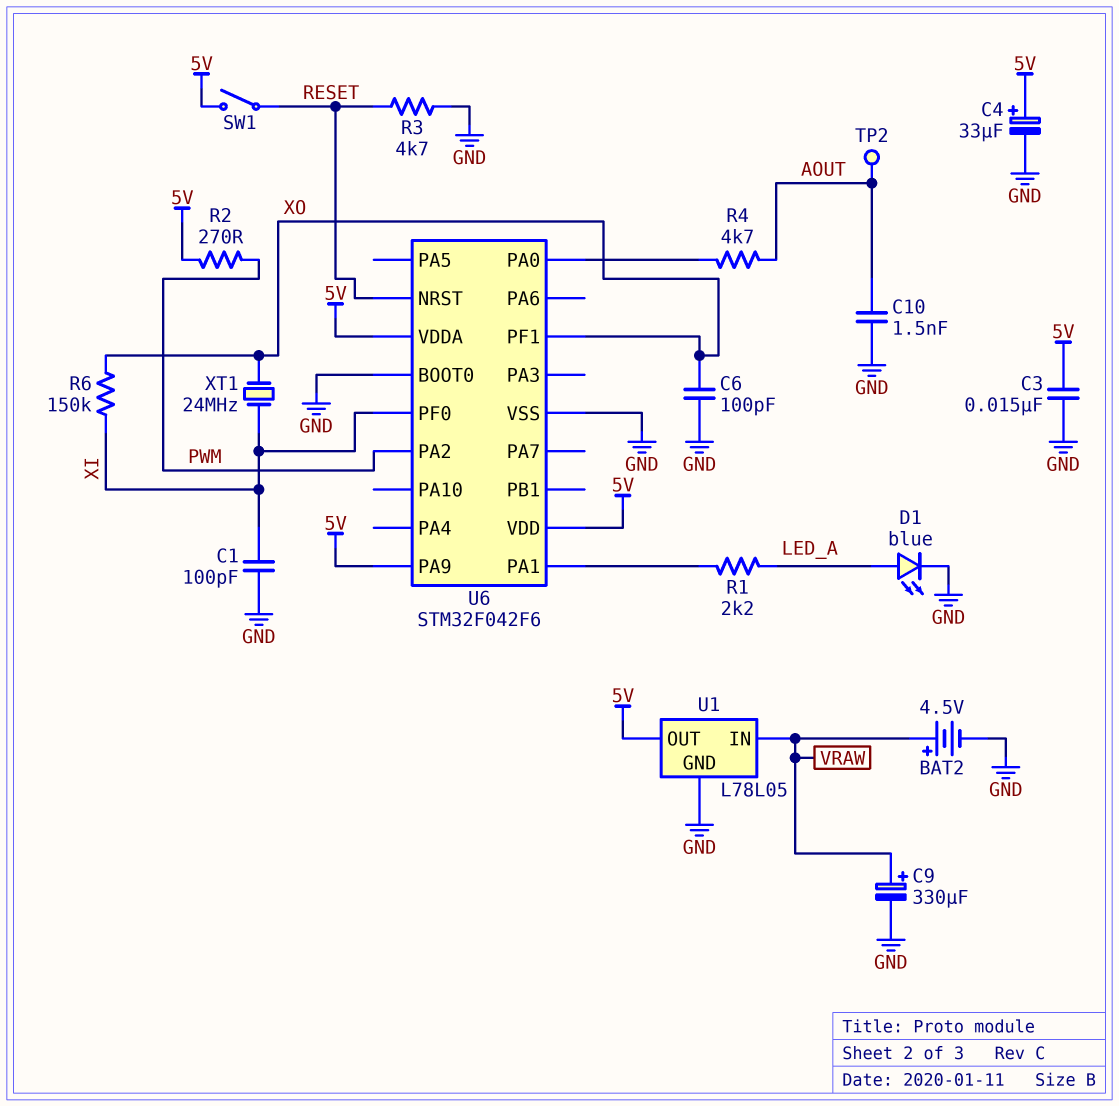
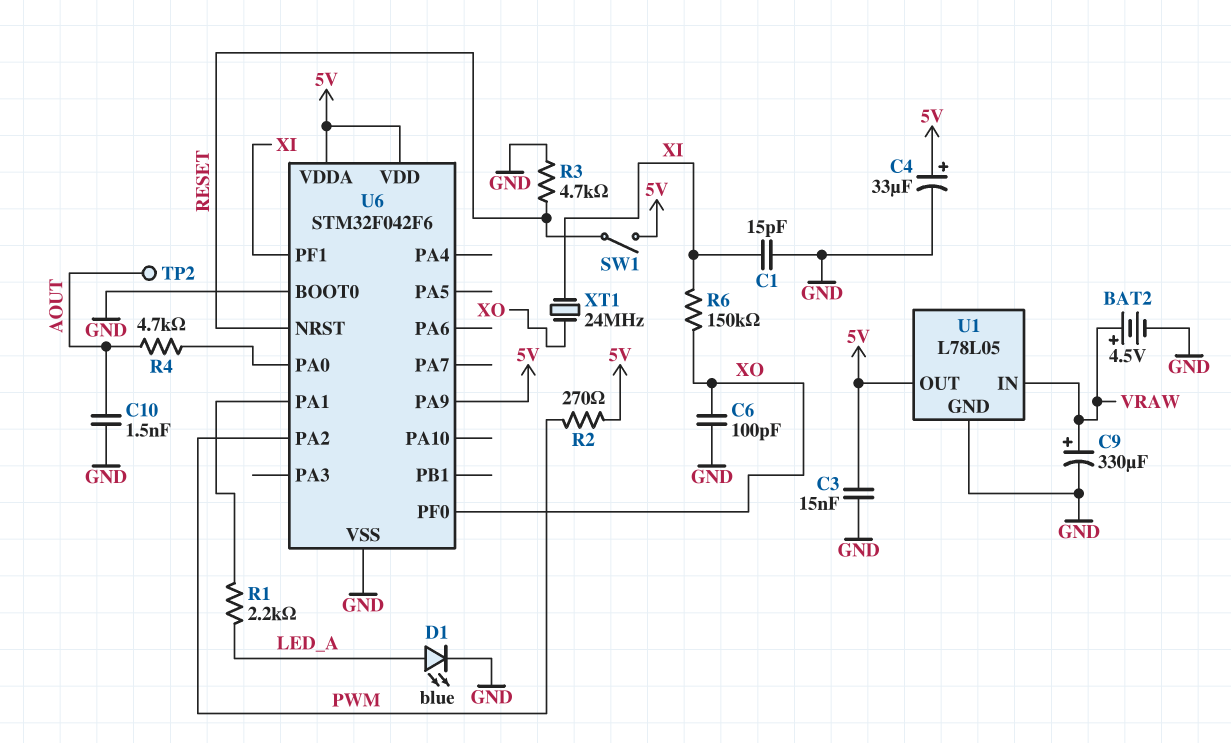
C1: 100pF (GND, XI) -> 15pF (GND, XI)
U6 pin PF0: XI -> XO
U6 pin PF1: XO -> XI

